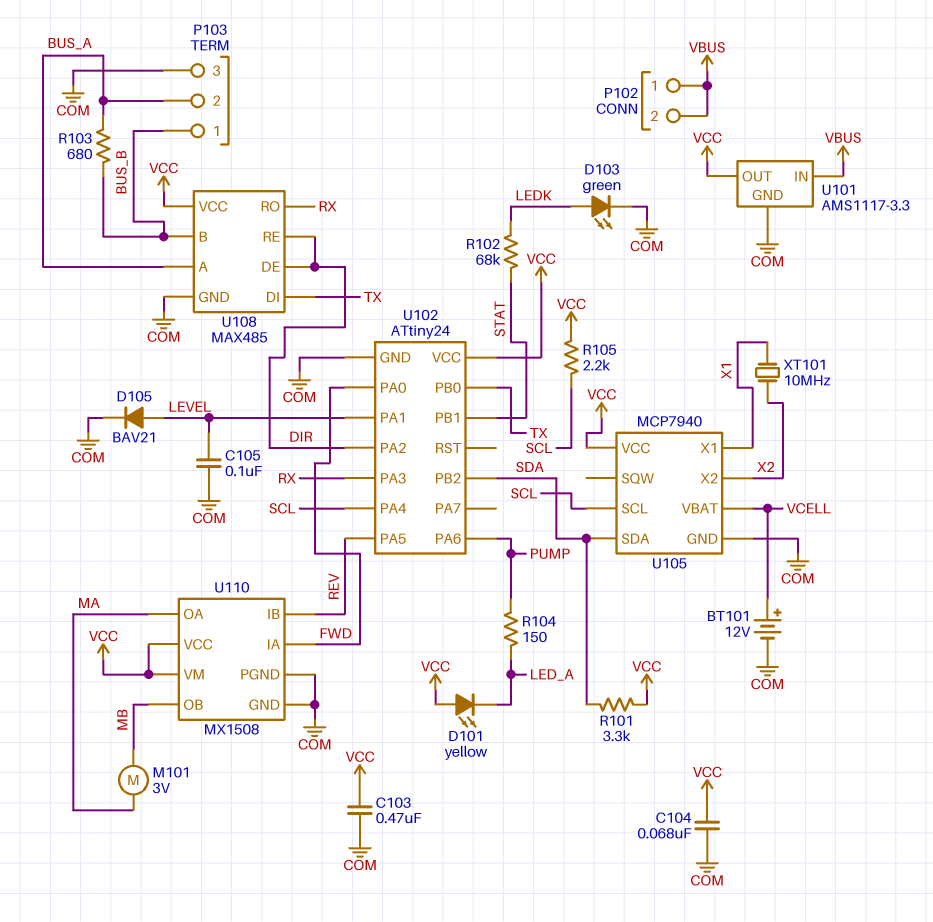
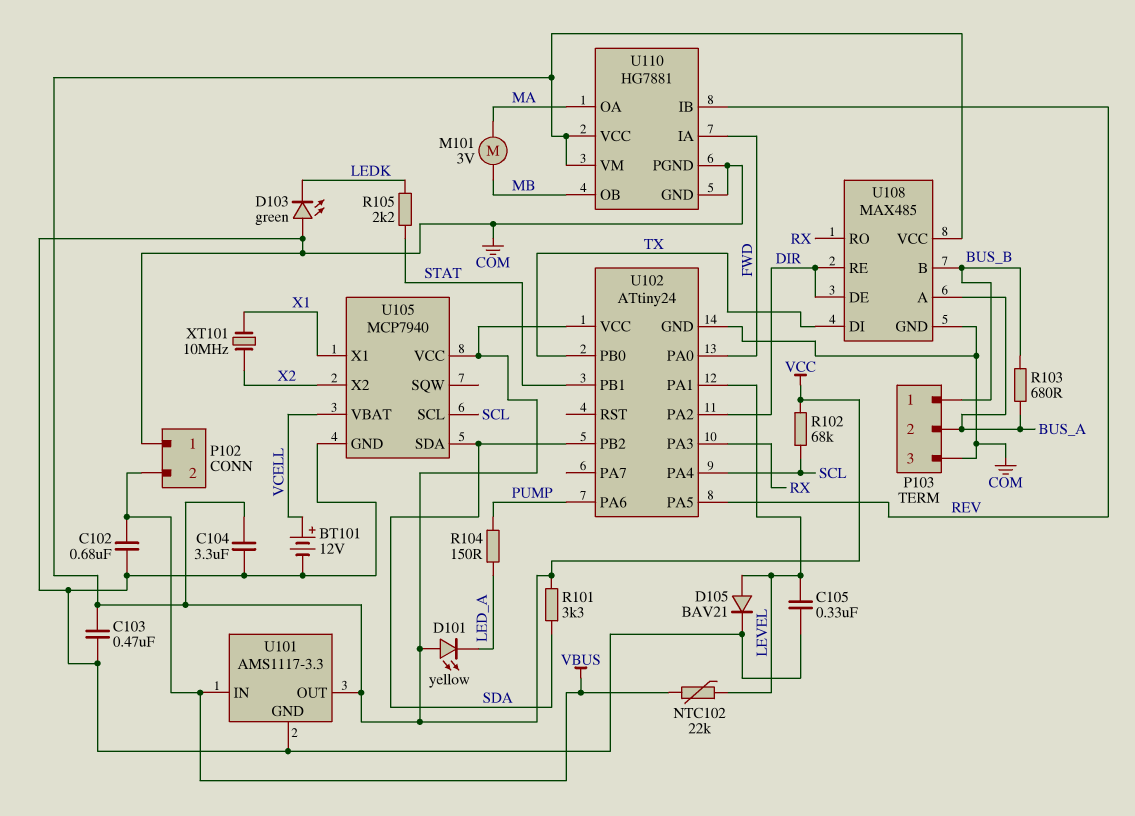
C102: none -> 680nF (COM, VBUS)
C104: 68nF (COM, VCC) -> 3.3uF (COM, VCC)
C105: 100nF (COM, LEVEL) -> 330nF (COM, LEVEL)
D103: LED green (A LEDK, K COM) -> LED green (A COM, K LEDK)
NTC102: none -> 22k (LEVEL, VBUS)
P102 pin 1: VBUS -> COM
R102: 68k (LEDK, STAT) -> 68k (SCL, VCC)
R105: 2.2k (SCL, VCC) -> 2.2k (LEDK, STAT)
U110: MX1508 -> HG7881

